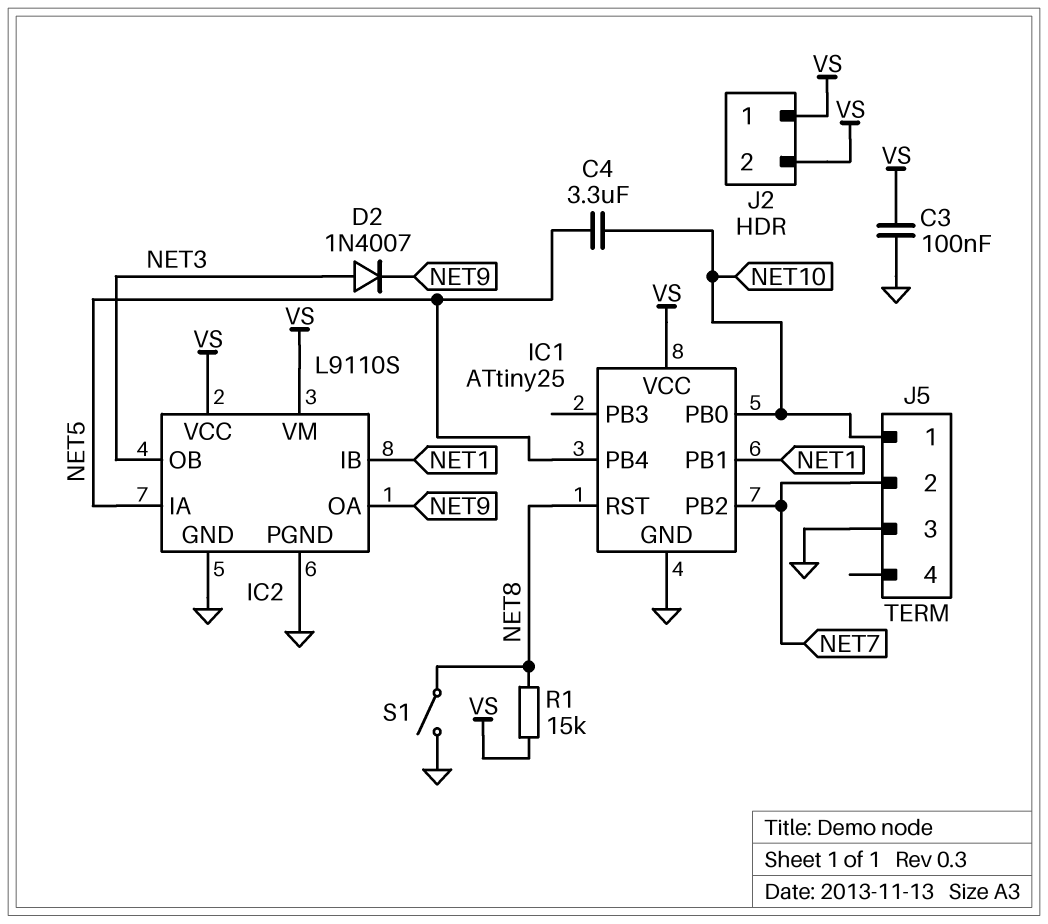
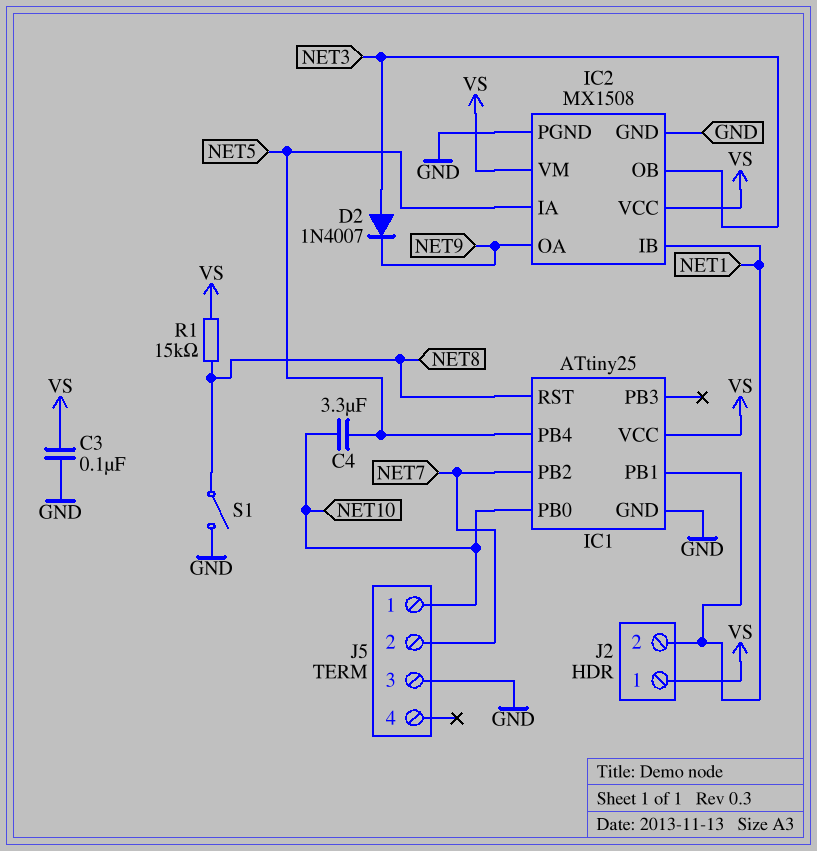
IC2: L9110S -> MX1508
J2 pin 2: VS -> NET1

